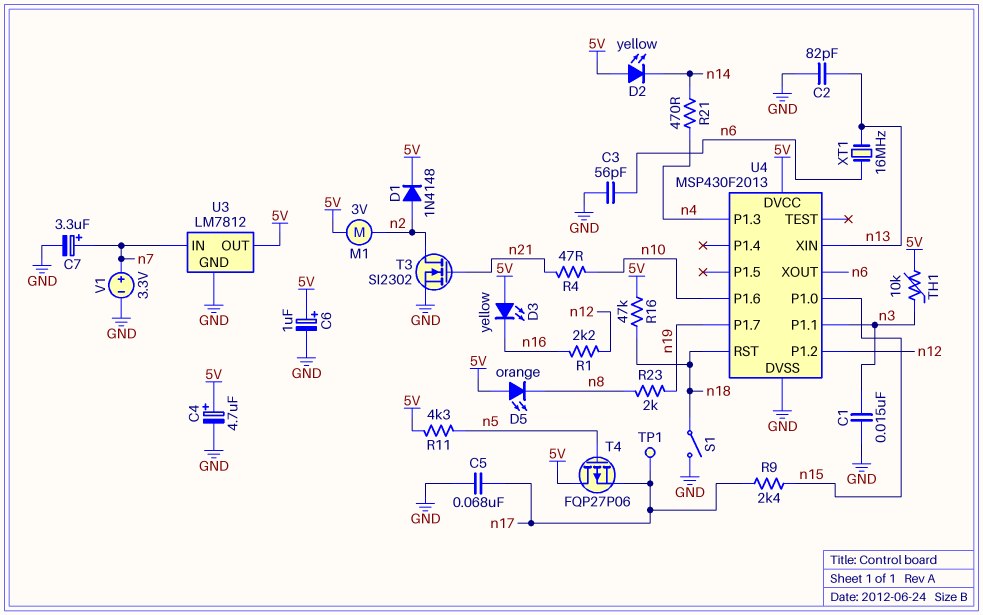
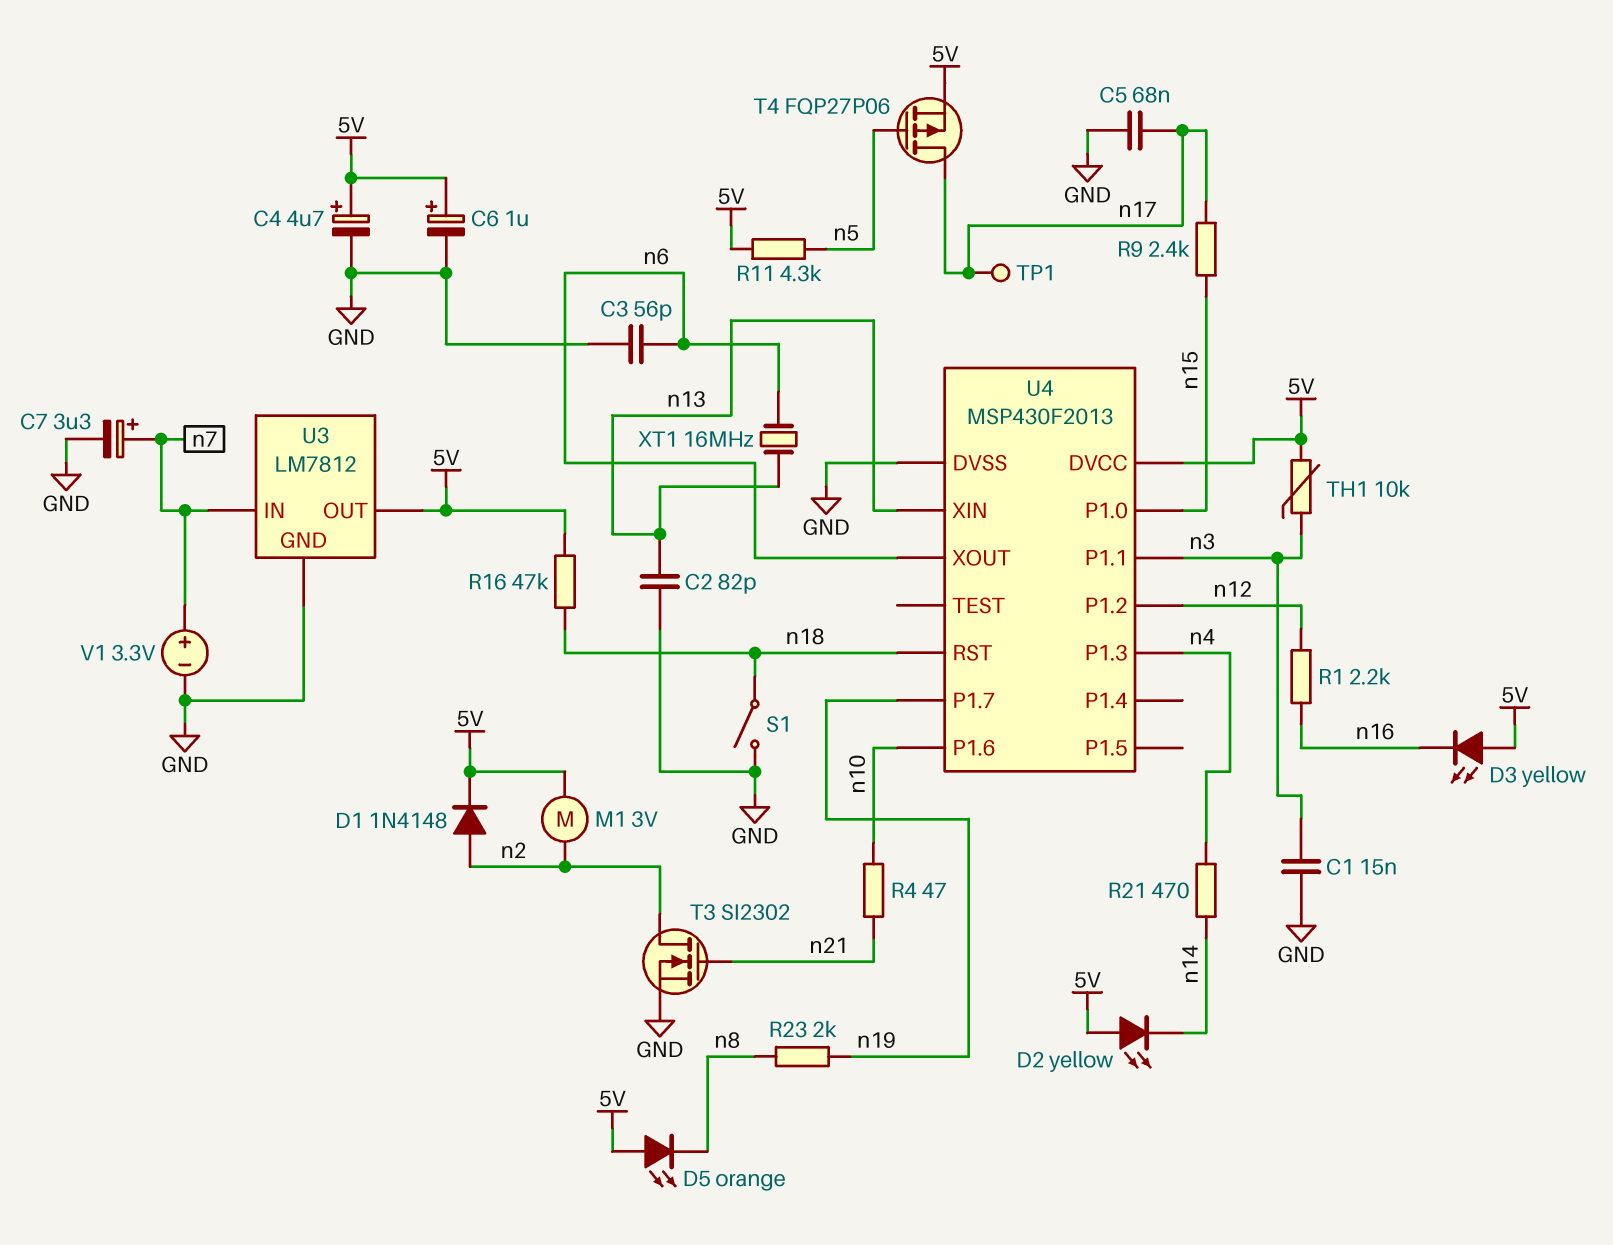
T4: PMOS FQP27P06 (G n5, D 5V, S n17) -> PMOS FQP27P06 (G n5, D n17, S 5V)

